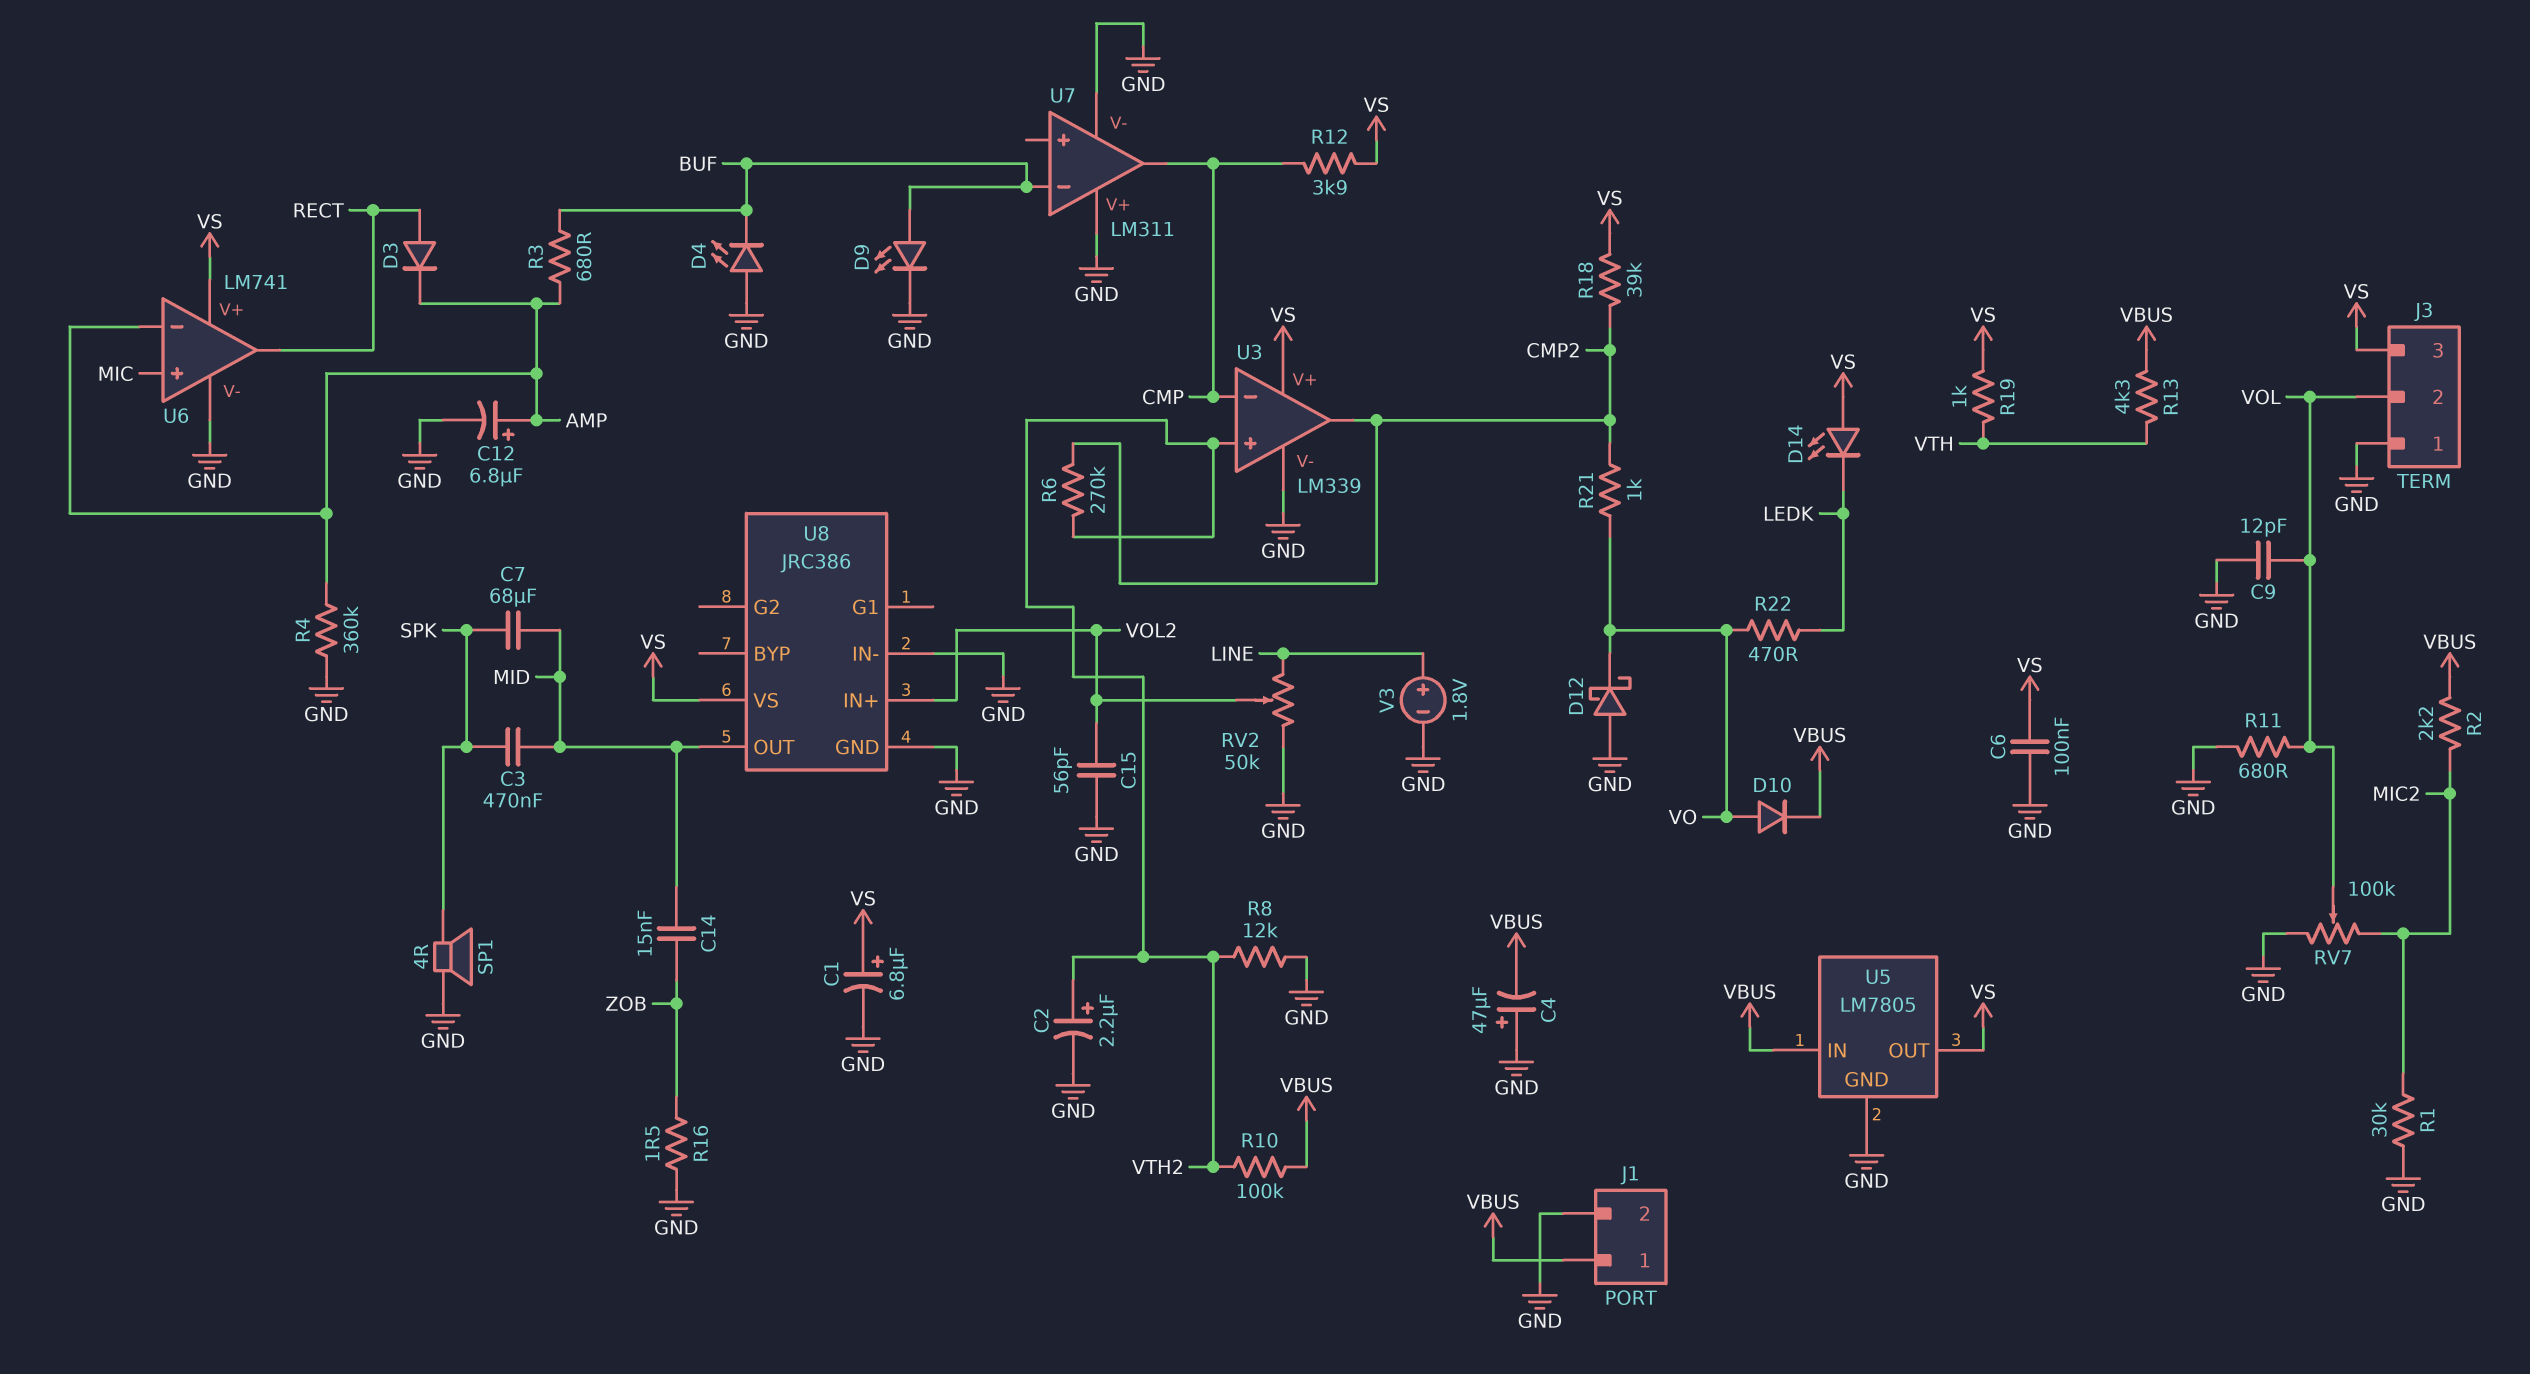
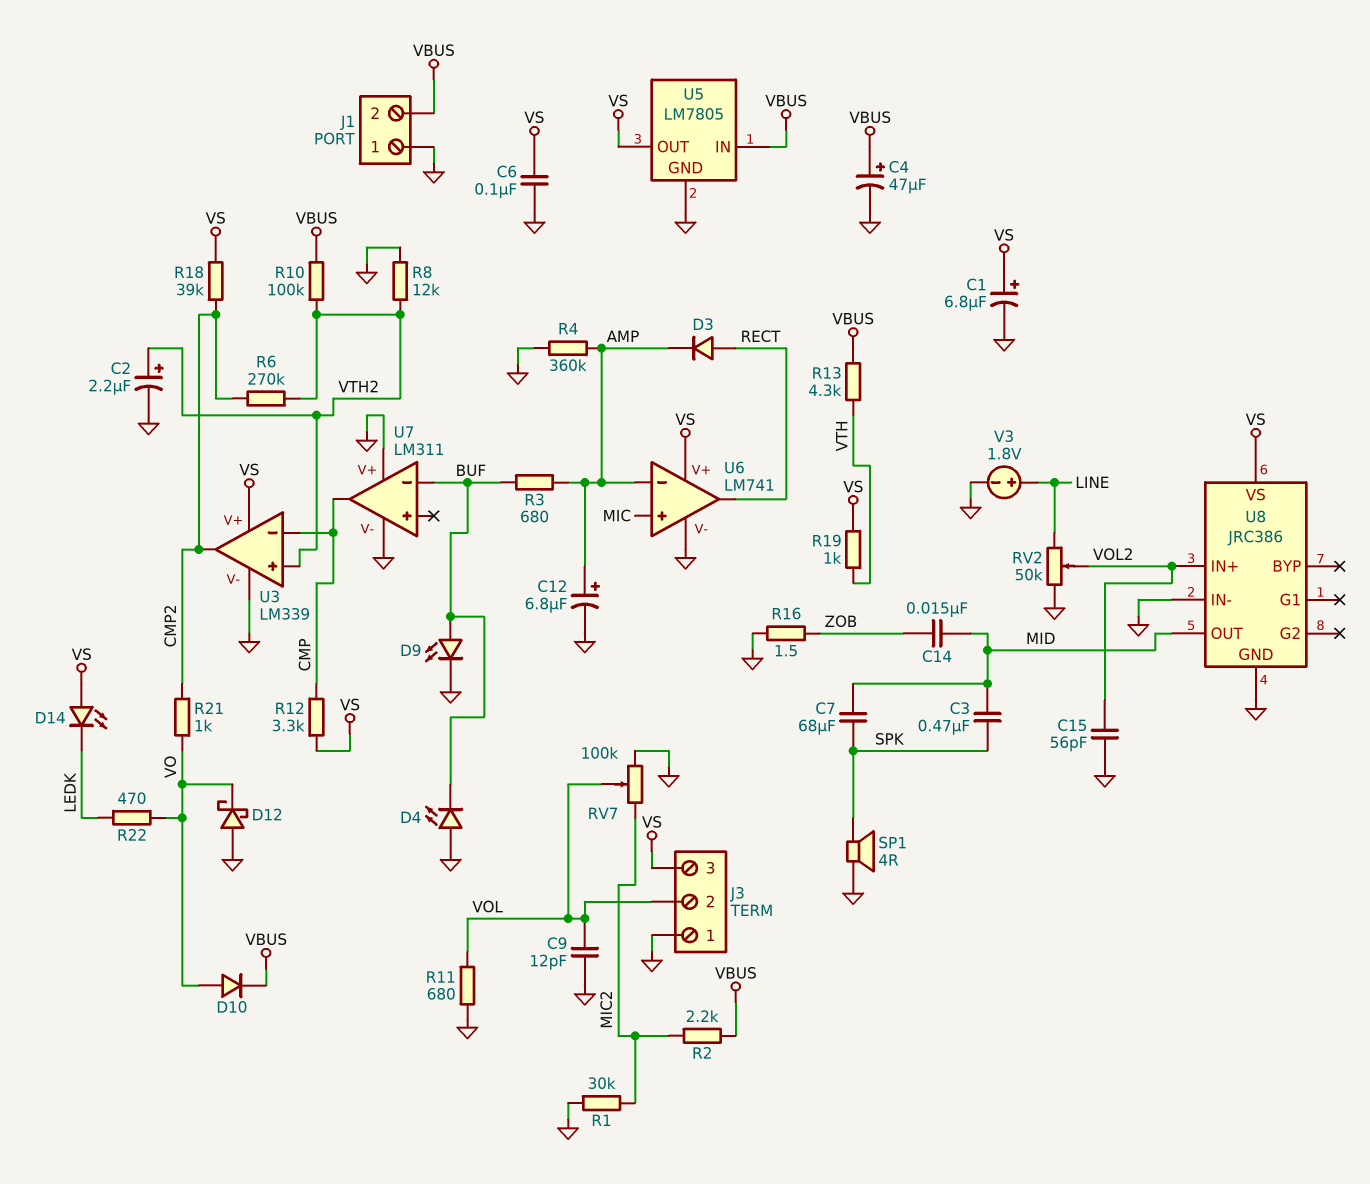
C4: 47uF (plus GND, minus VBUS) -> 47uF (plus VBUS, minus GND)
J1 pin 1: VBUS -> GND
J1 pin 2: GND -> VBUS
R12: 3.9k (CMP, VS) -> 3.3k (CMP, VS)

